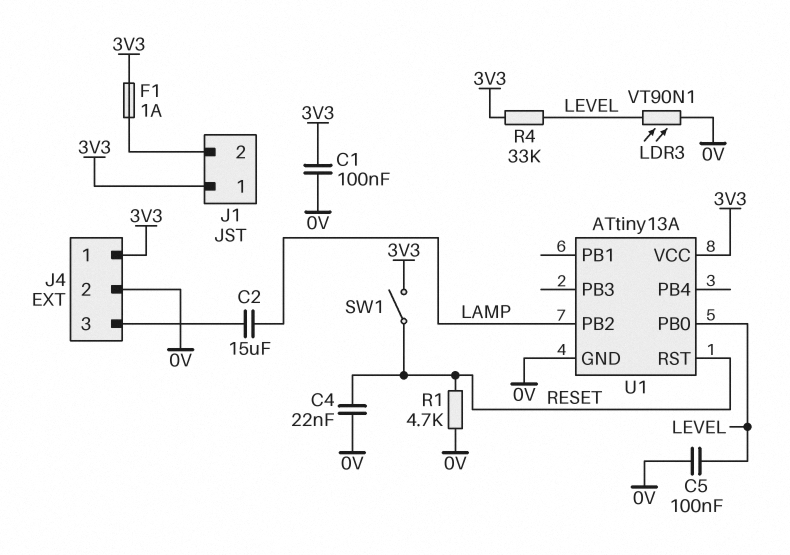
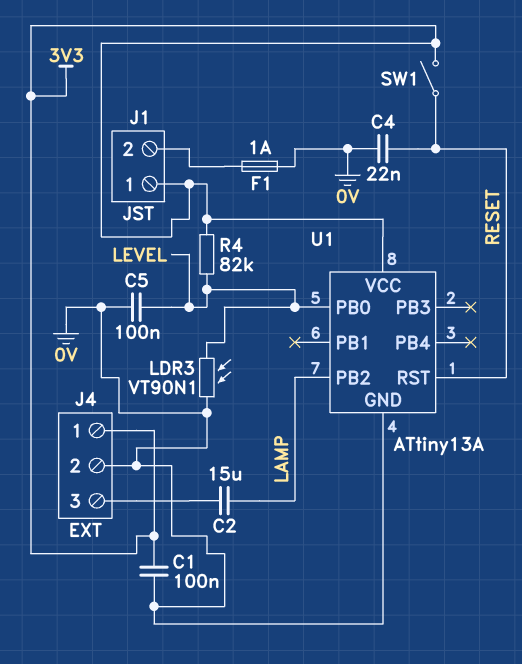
F1: 1A (3V3, J1/2) -> 1A (0V, J1/2)
R1: 4.7k (0V, RESET) -> none
R4: 33k (3V3, LEVEL) -> 82k (3V3, LEVEL)

